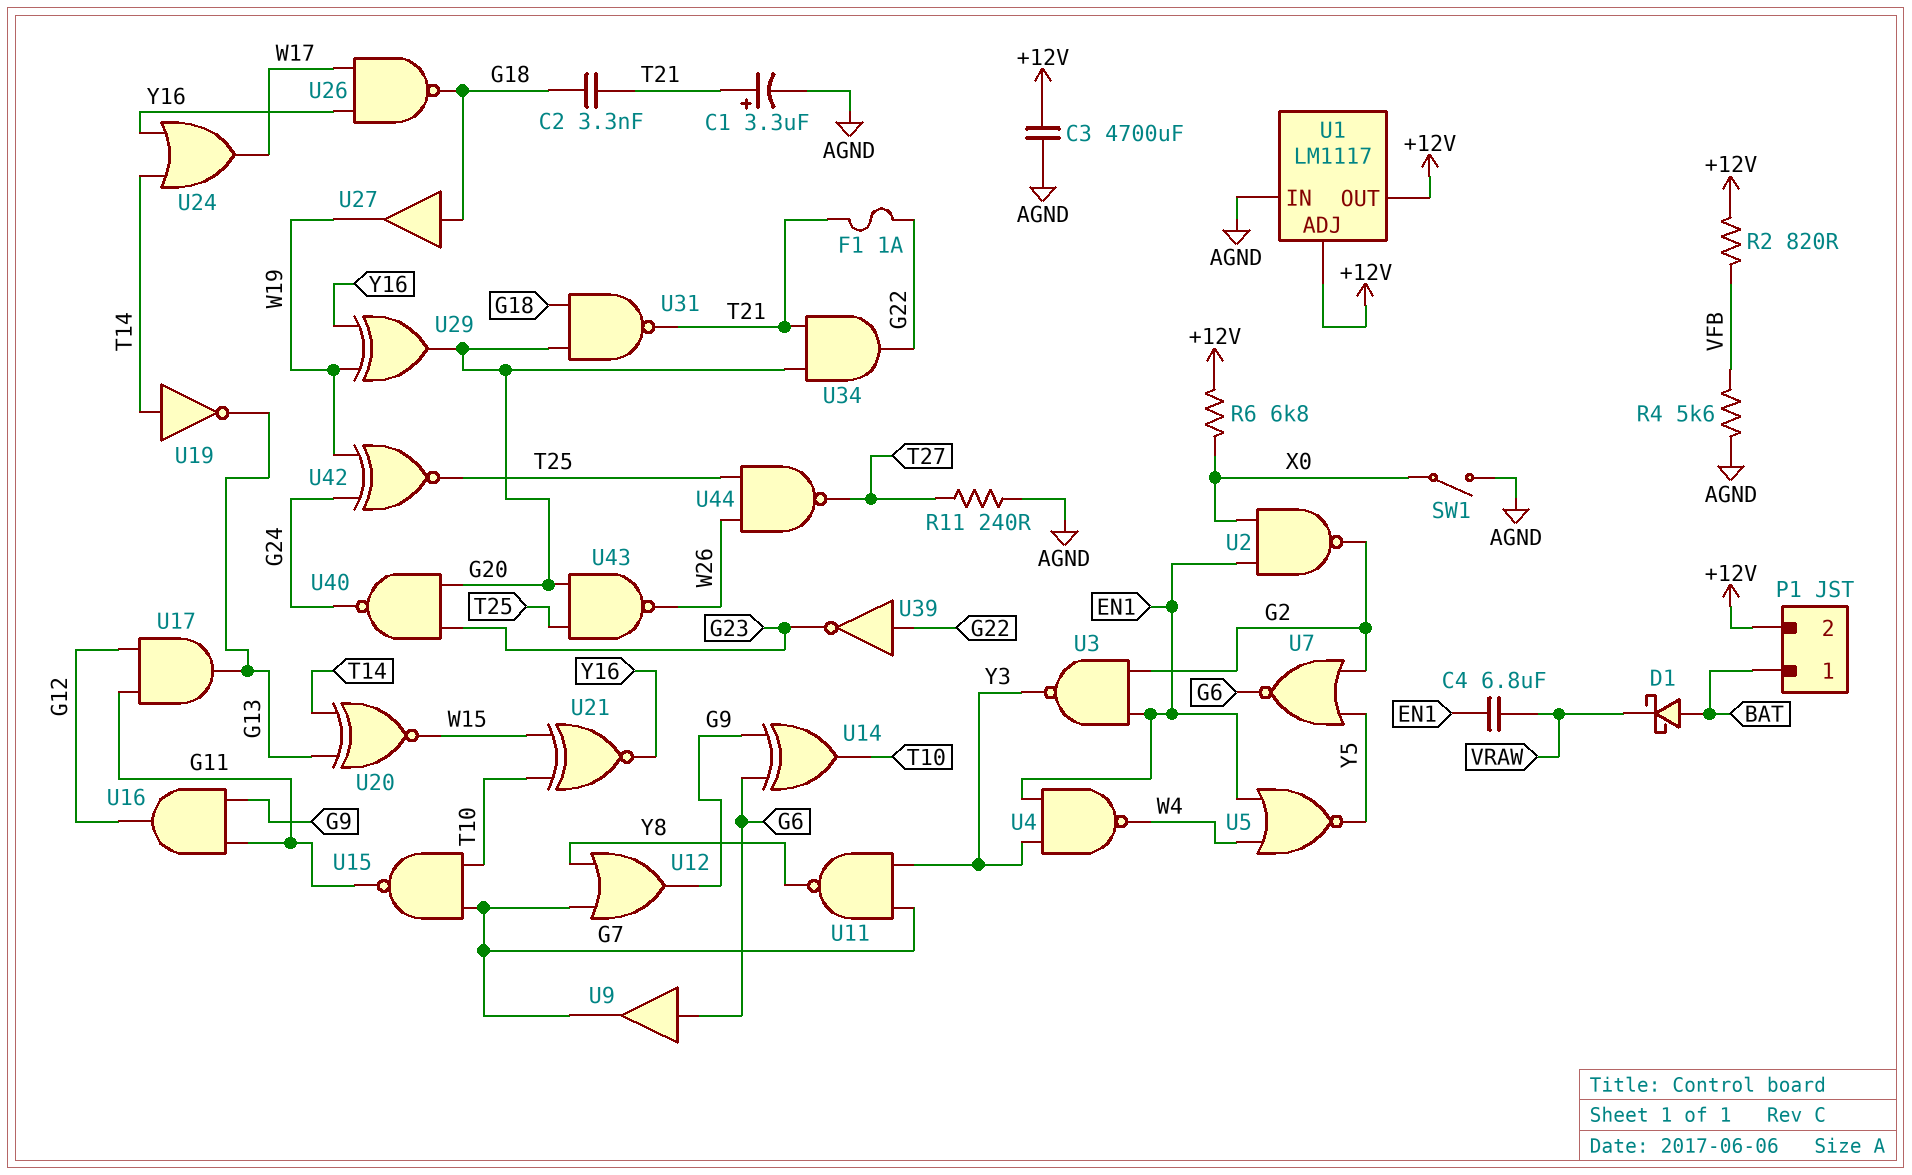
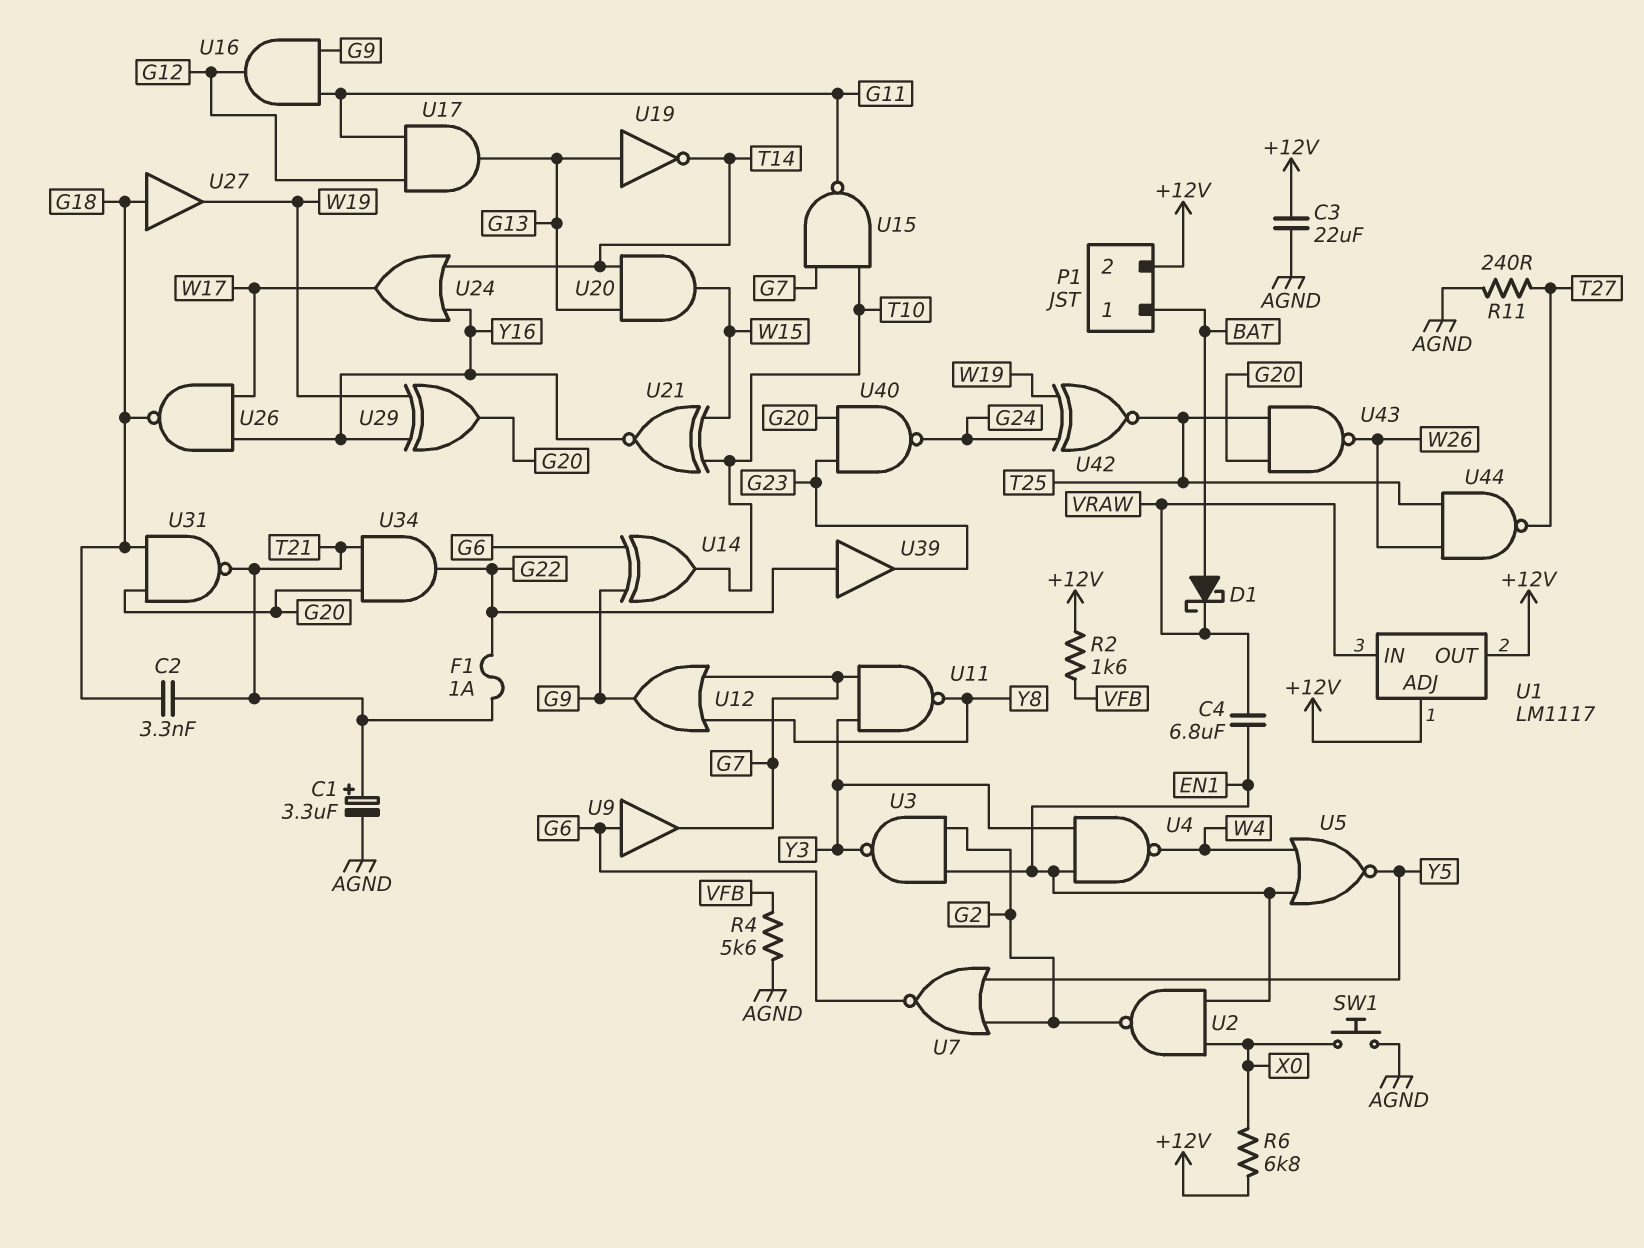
C3: 4700uF (+12V, AGND) -> 22uF (+12V, AGND)
R2: 820 (+12V, VFB) -> 1.6k (+12V, VFB)
SW1: switch (AGND, X0) -> button (AGND, X0)
U1 pin IN: AGND -> VRAW
U19: NOT (in T14, out G13) -> NOT (in G13, out T14)
U20: XNOR (in G13, in T14, out W15) -> AND (in G13, in T14, out W15)
U39: NOT (in G22, out G23) -> buffer (in G22, out G23)

